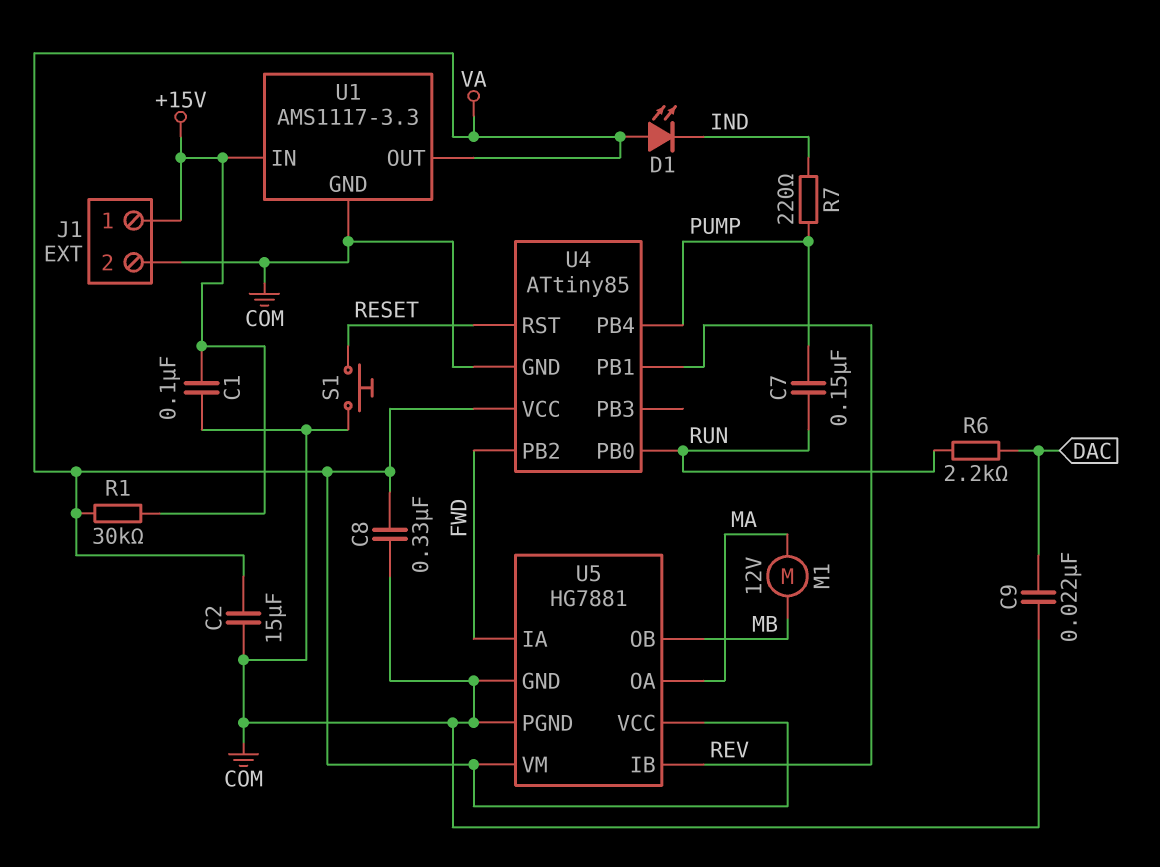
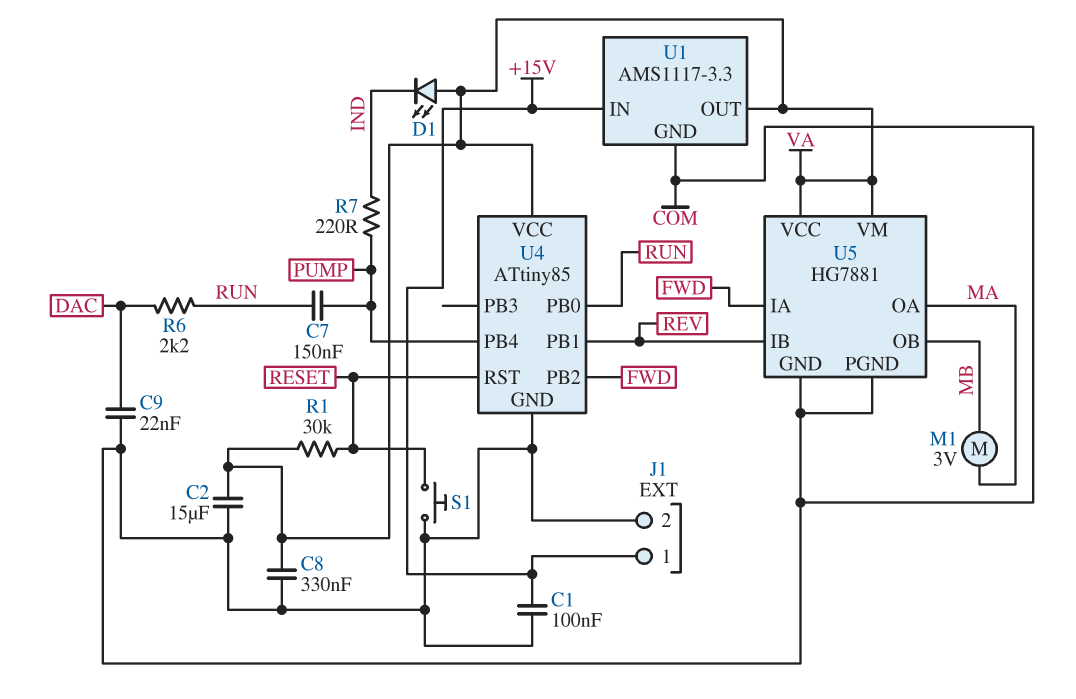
M1: motor 12V (MA, MB) -> motor 3V (MA, MB)
R1: 30k (+15V, VA) -> 30k (RESET, VA)

